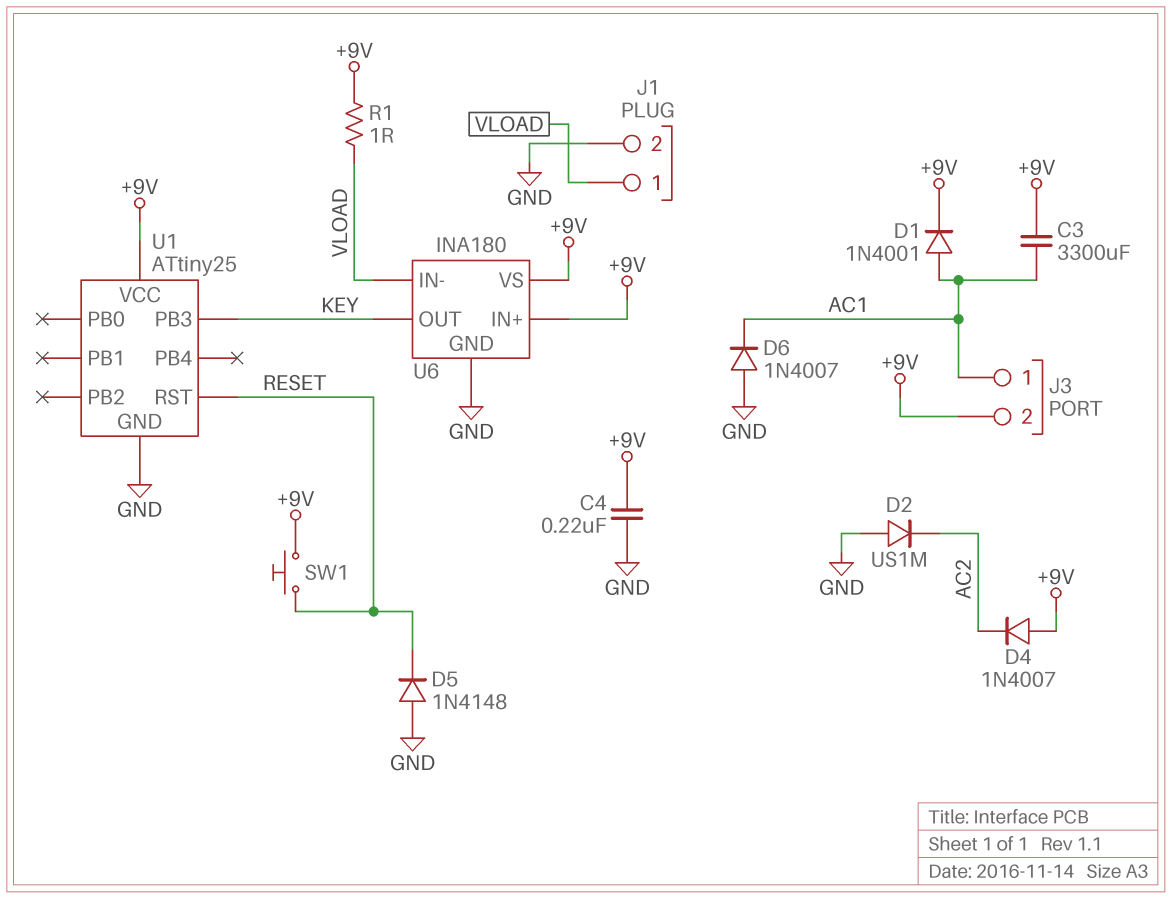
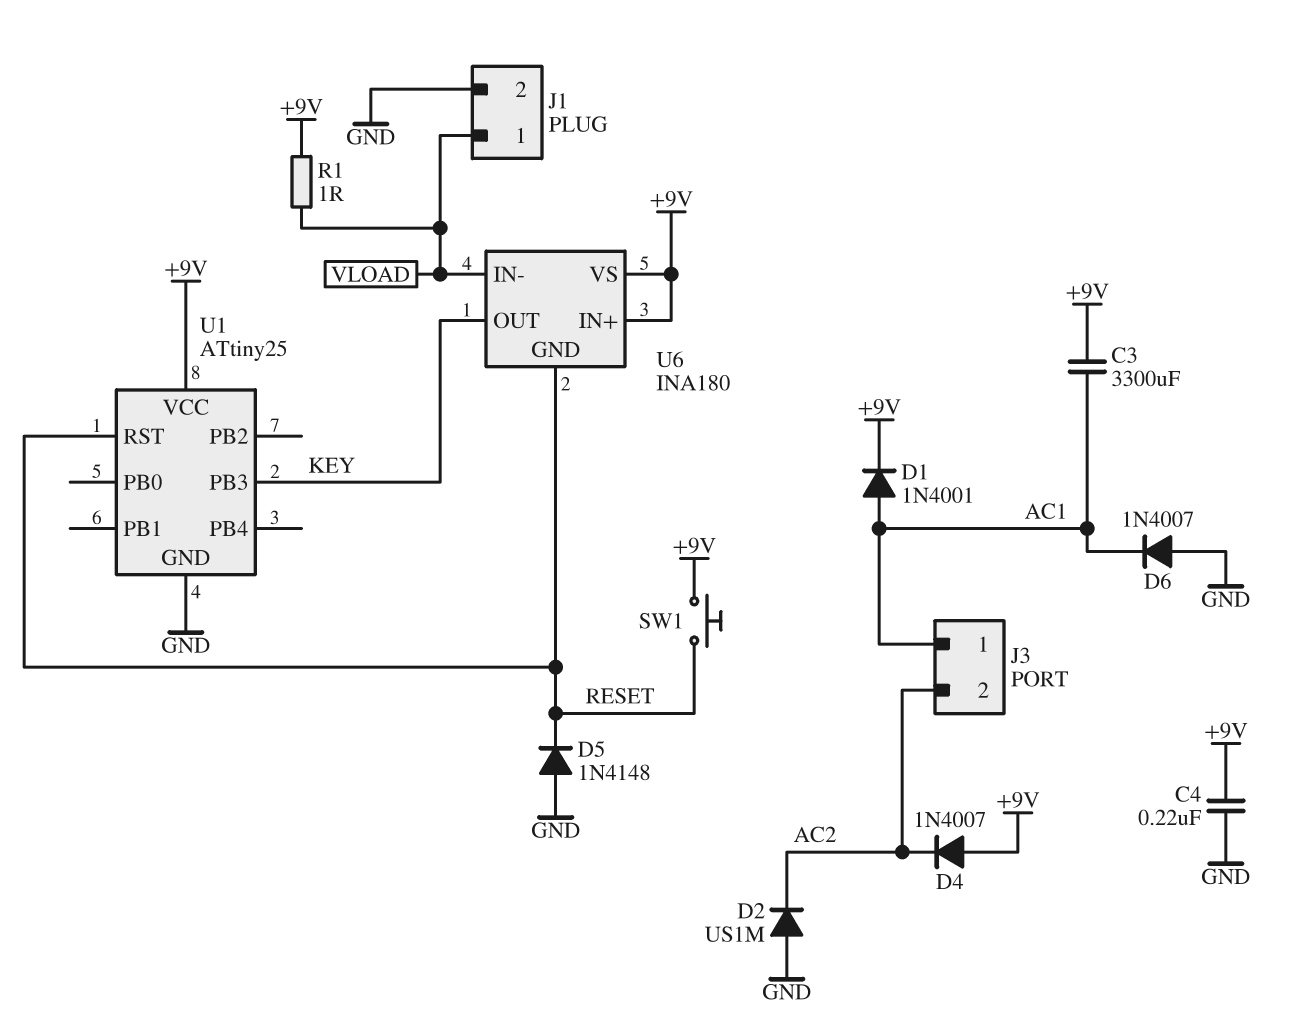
J3 pin 2: +9V -> AC2
U6 pin GND: GND -> RESET

